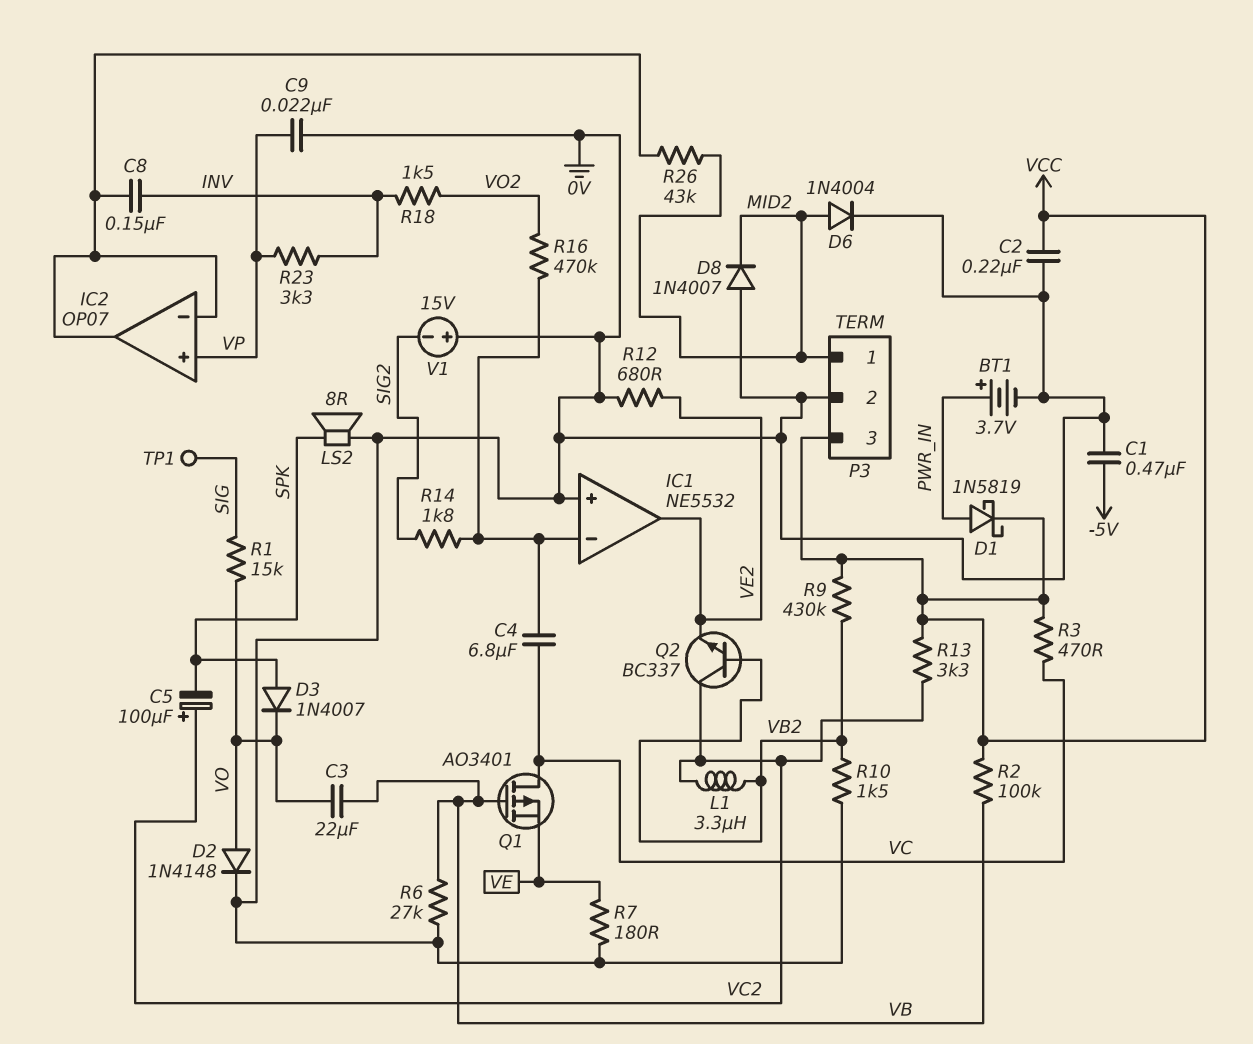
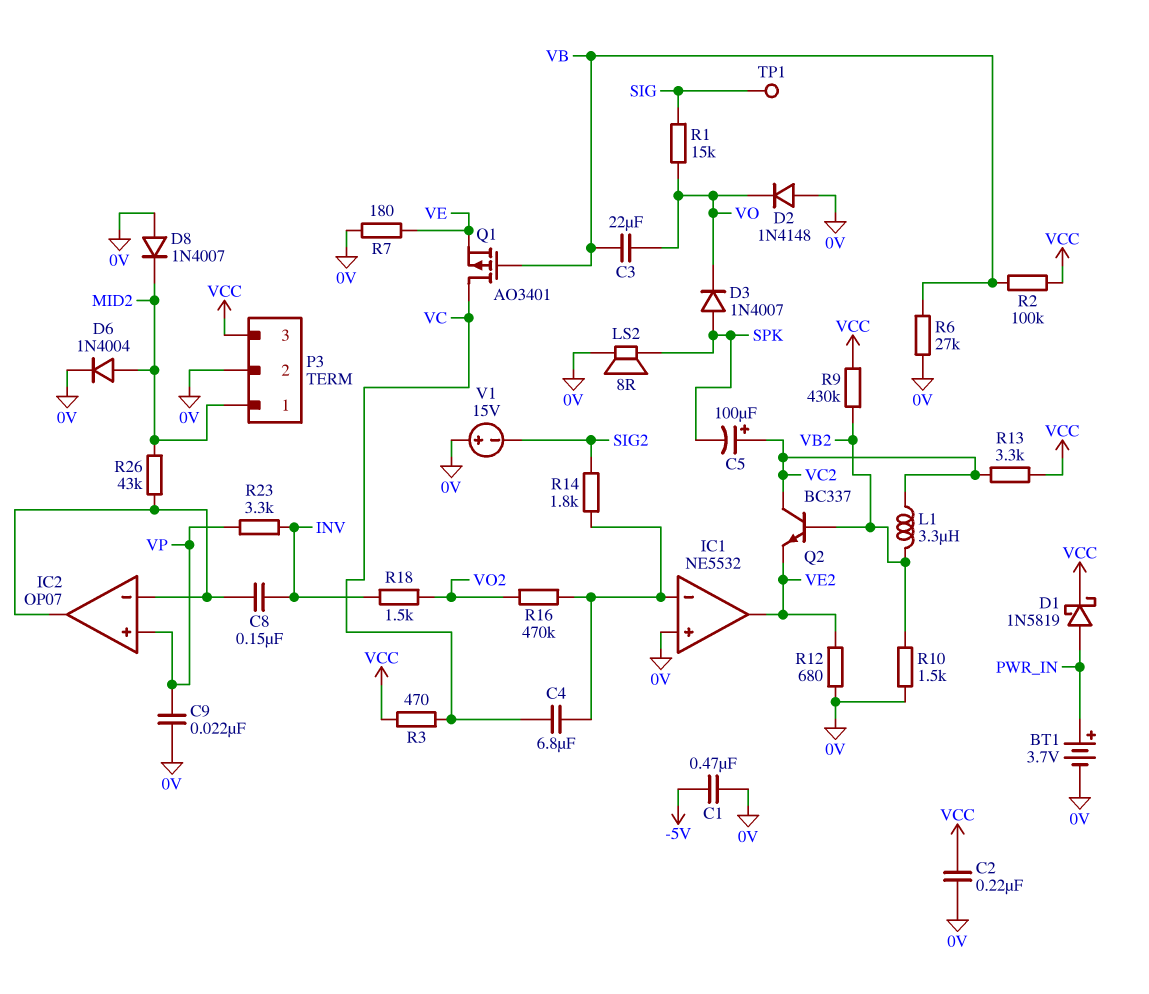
D2: diode 1N4148 (A VO, K 0V) -> diode 1N4148 (A 0V, K VO)

